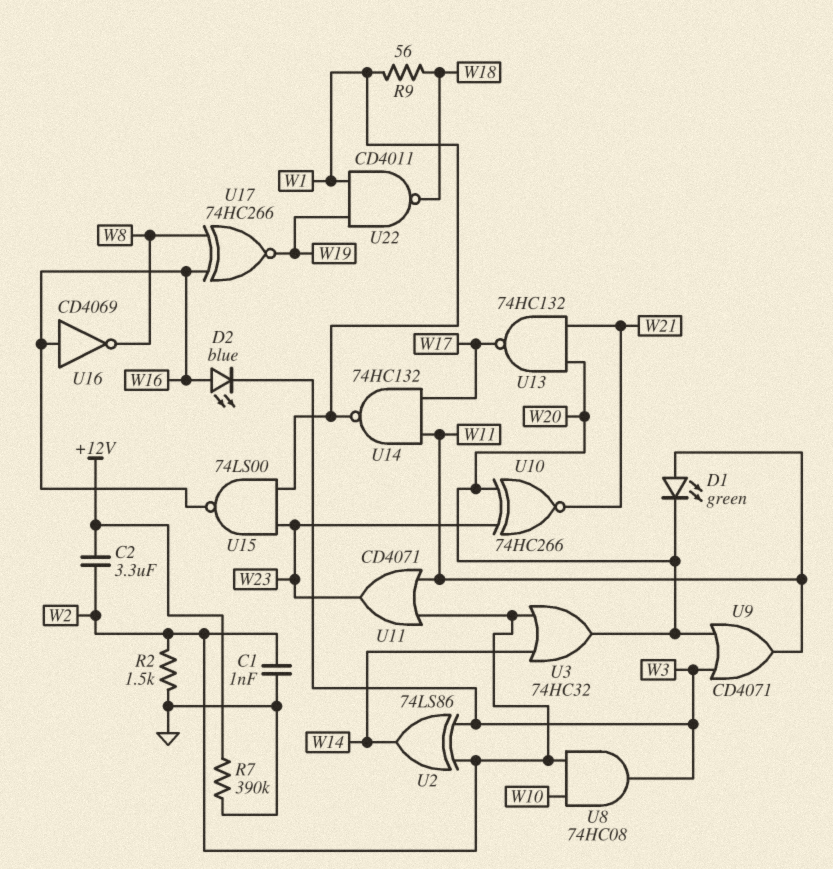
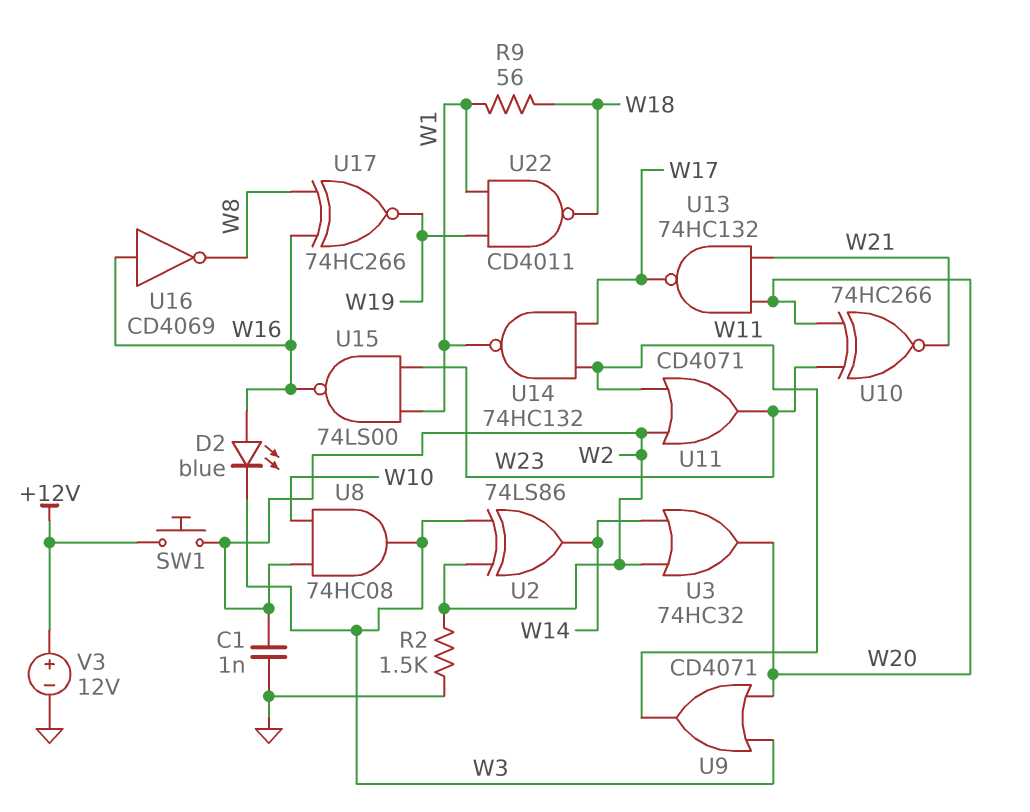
C2: 3.3uF (+12V, W2) -> none
D1: LED green (A W11, K W20) -> none
R7: 390k (+12V, GND) -> none
SW1: none -> button (+12V, W2)
V3: none -> 12V (plus +12V, minus GND)

